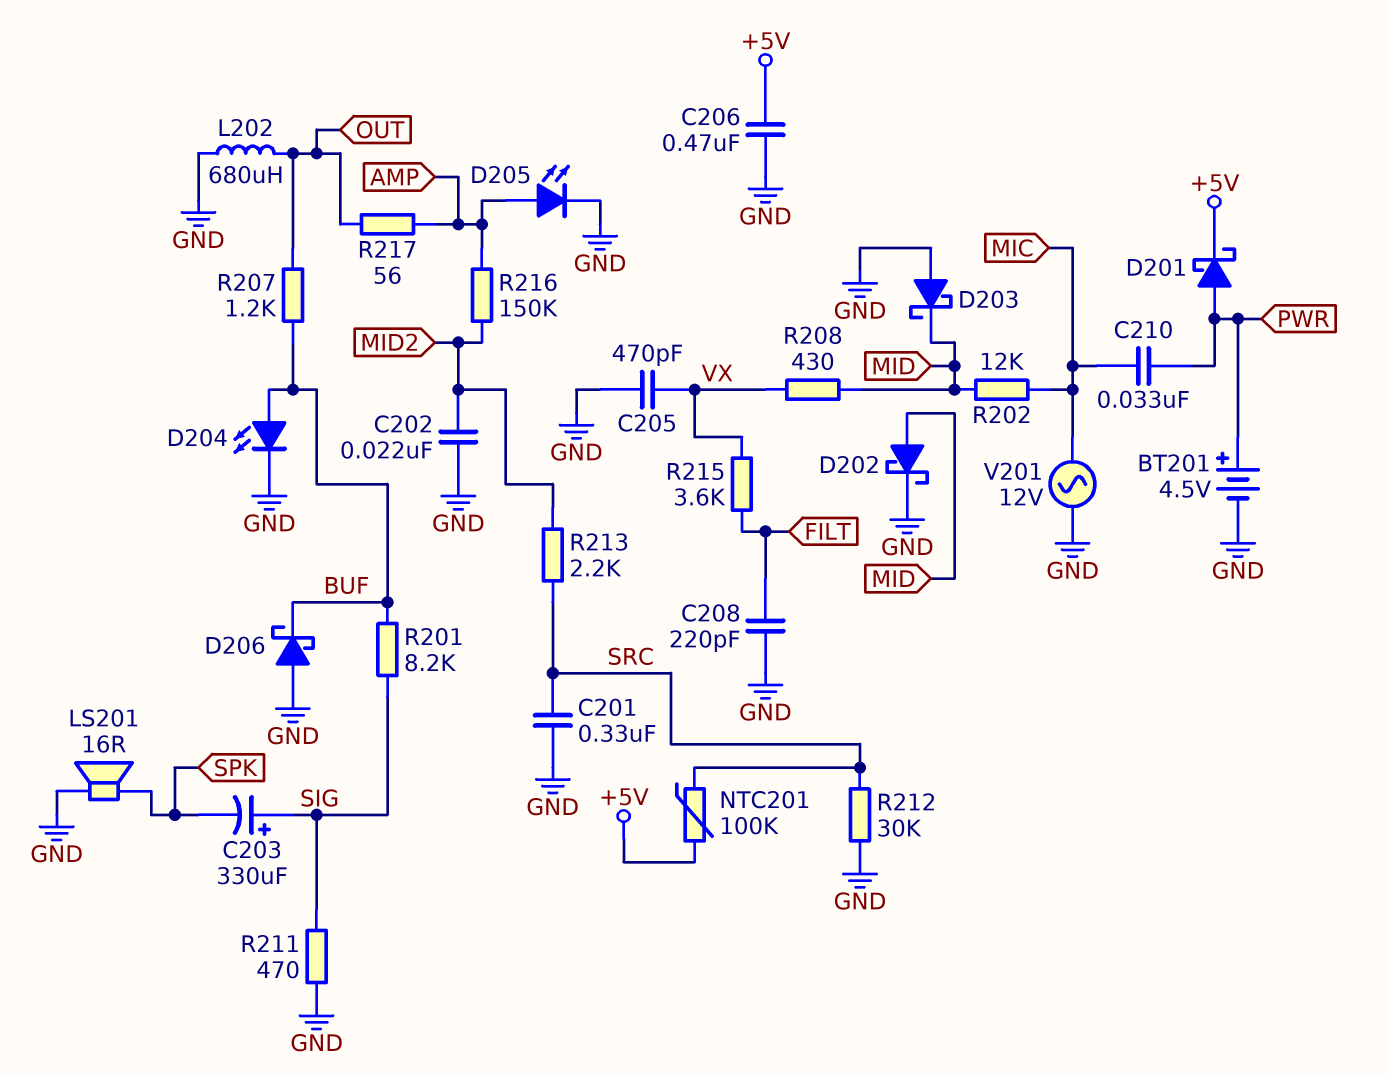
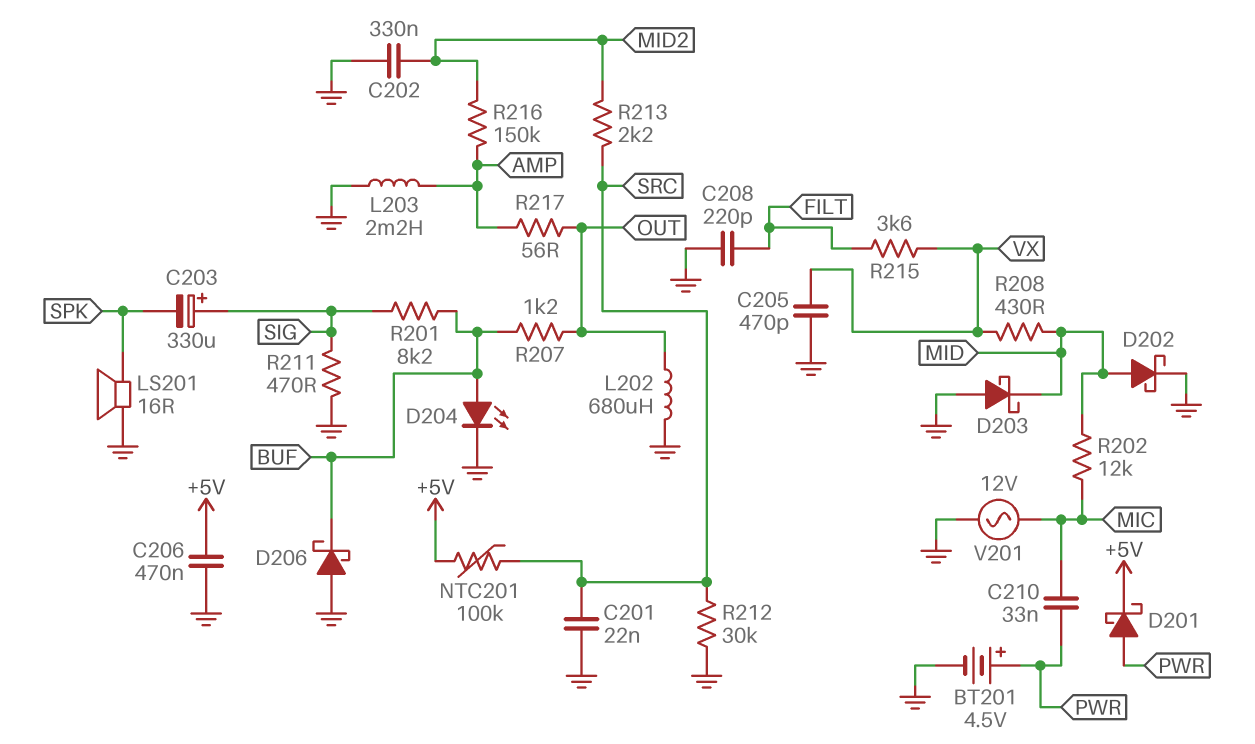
C201: 330nF (GND, SRC) -> 22nF (GND, SRC)
C202: 22nF (GND, MID2) -> 330nF (GND, MID2)
D205: LED (A AMP, K GND) -> none
L203: none -> 2.2mH (AMP, GND)

